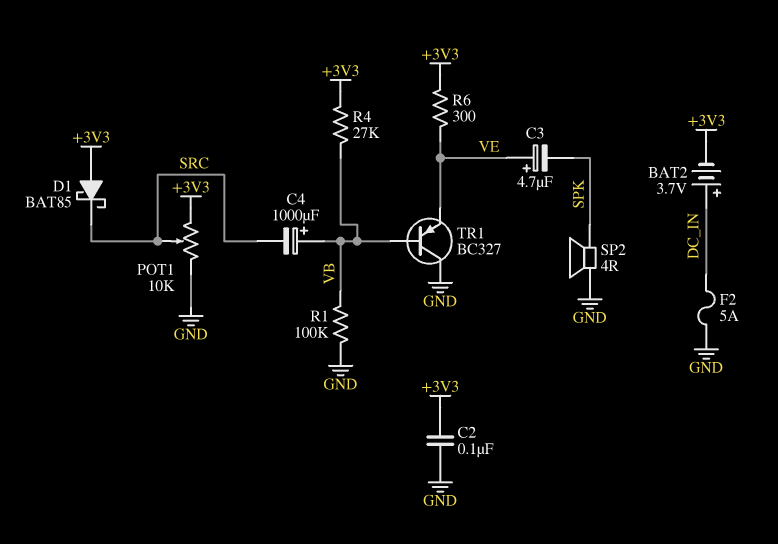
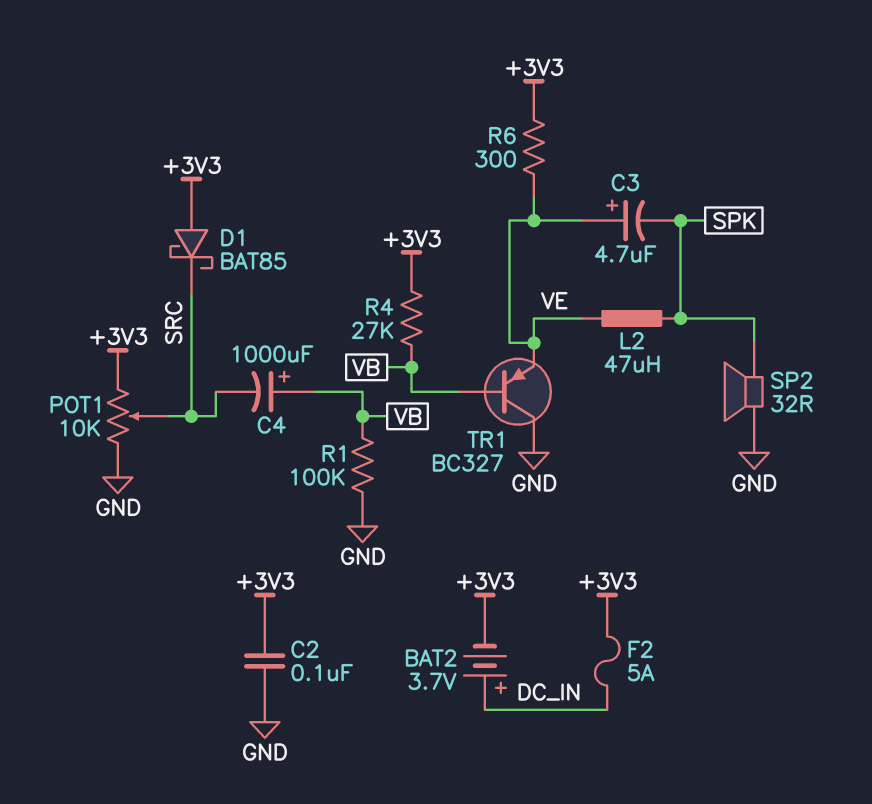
F2: 5A (DC_IN, GND) -> 5A (+3V3, DC_IN)
L2: none -> 47uH (SPK, VE)
SP2: speaker 4R (GND, SPK) -> speaker 32R (GND, SPK)

